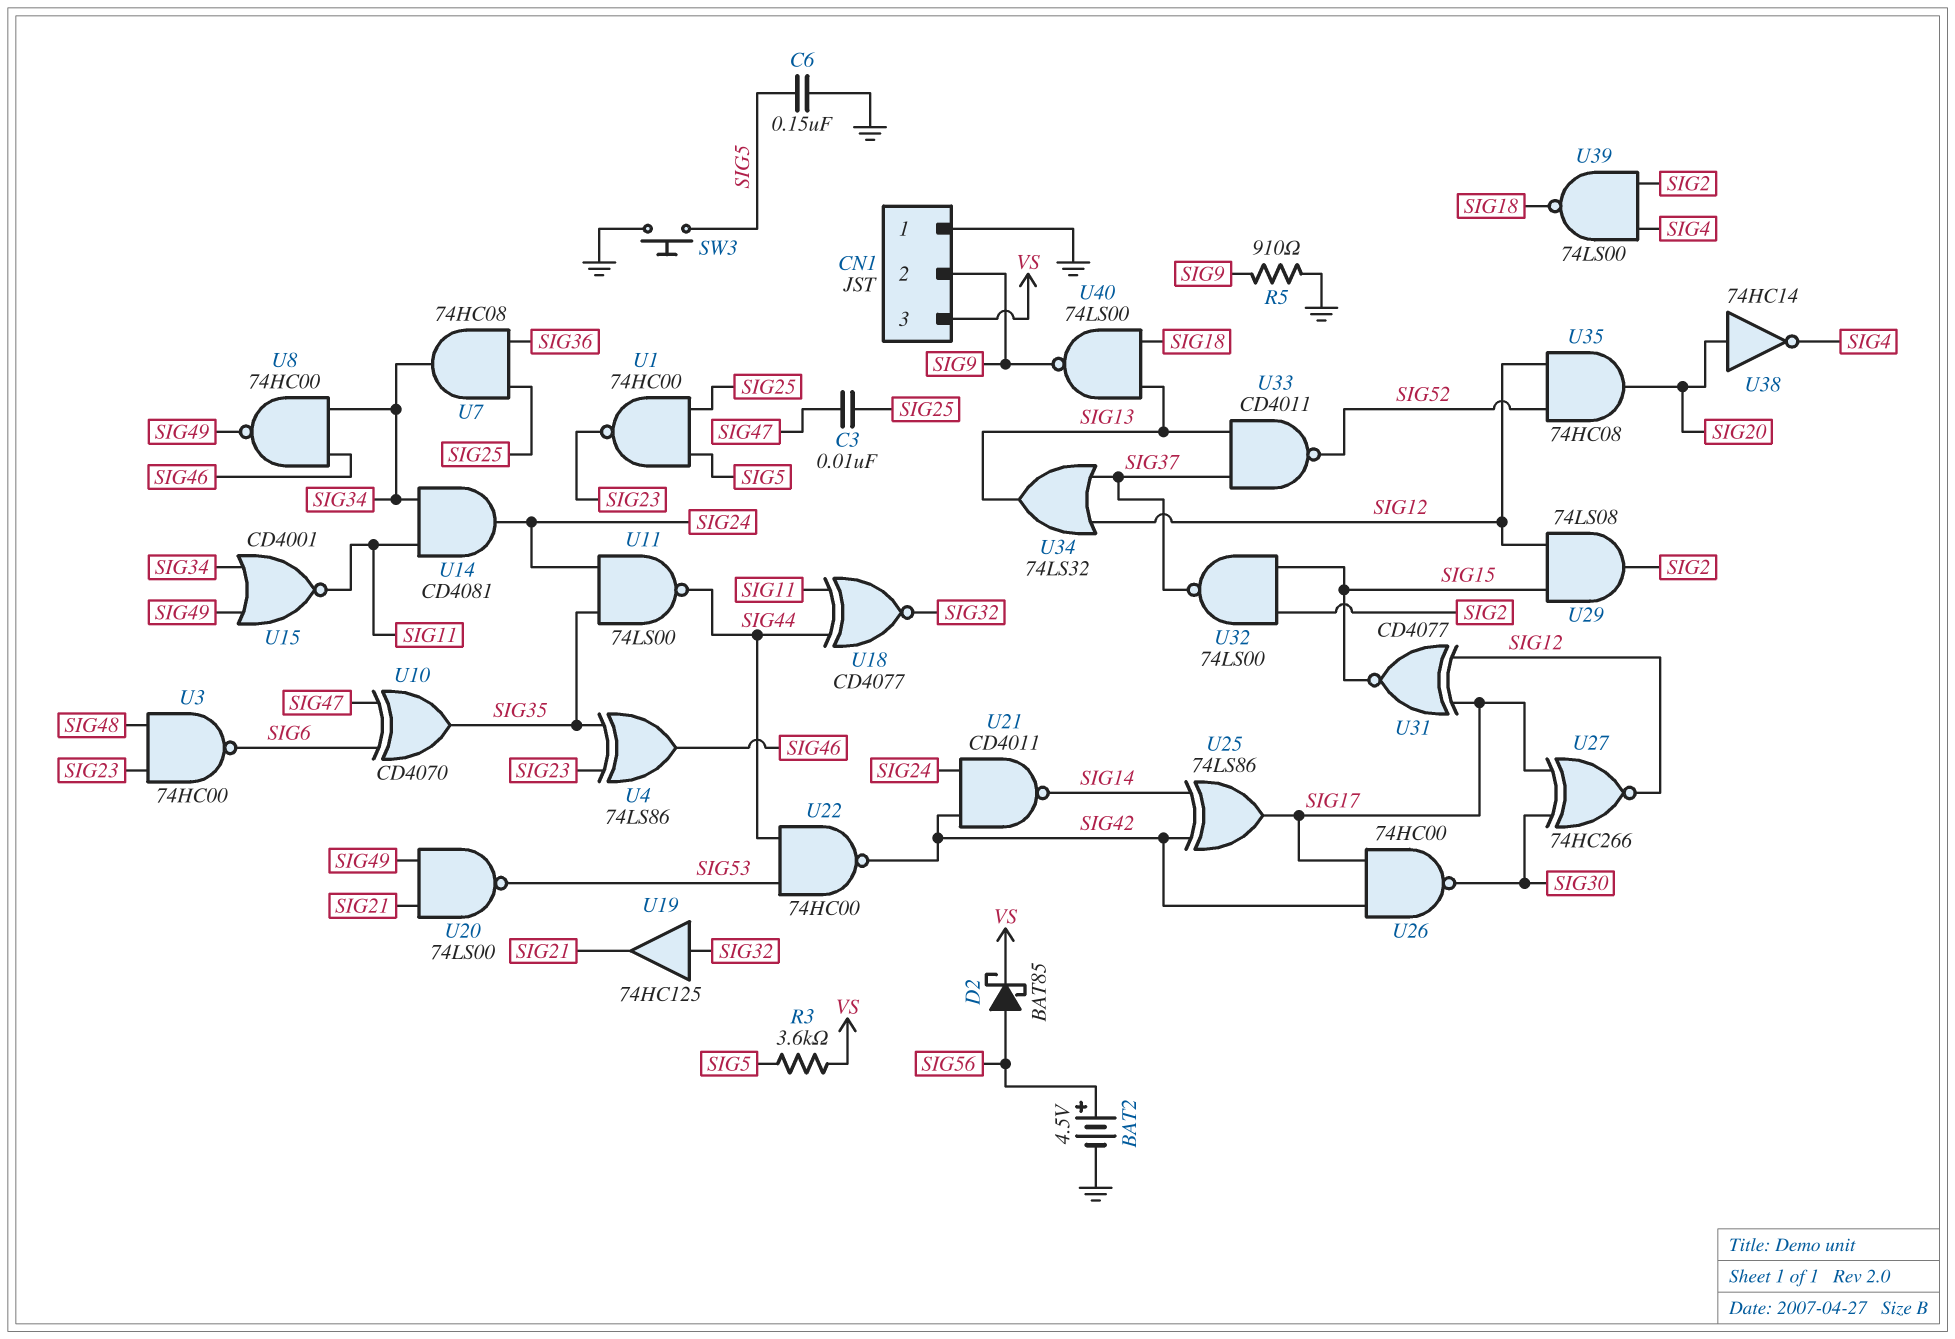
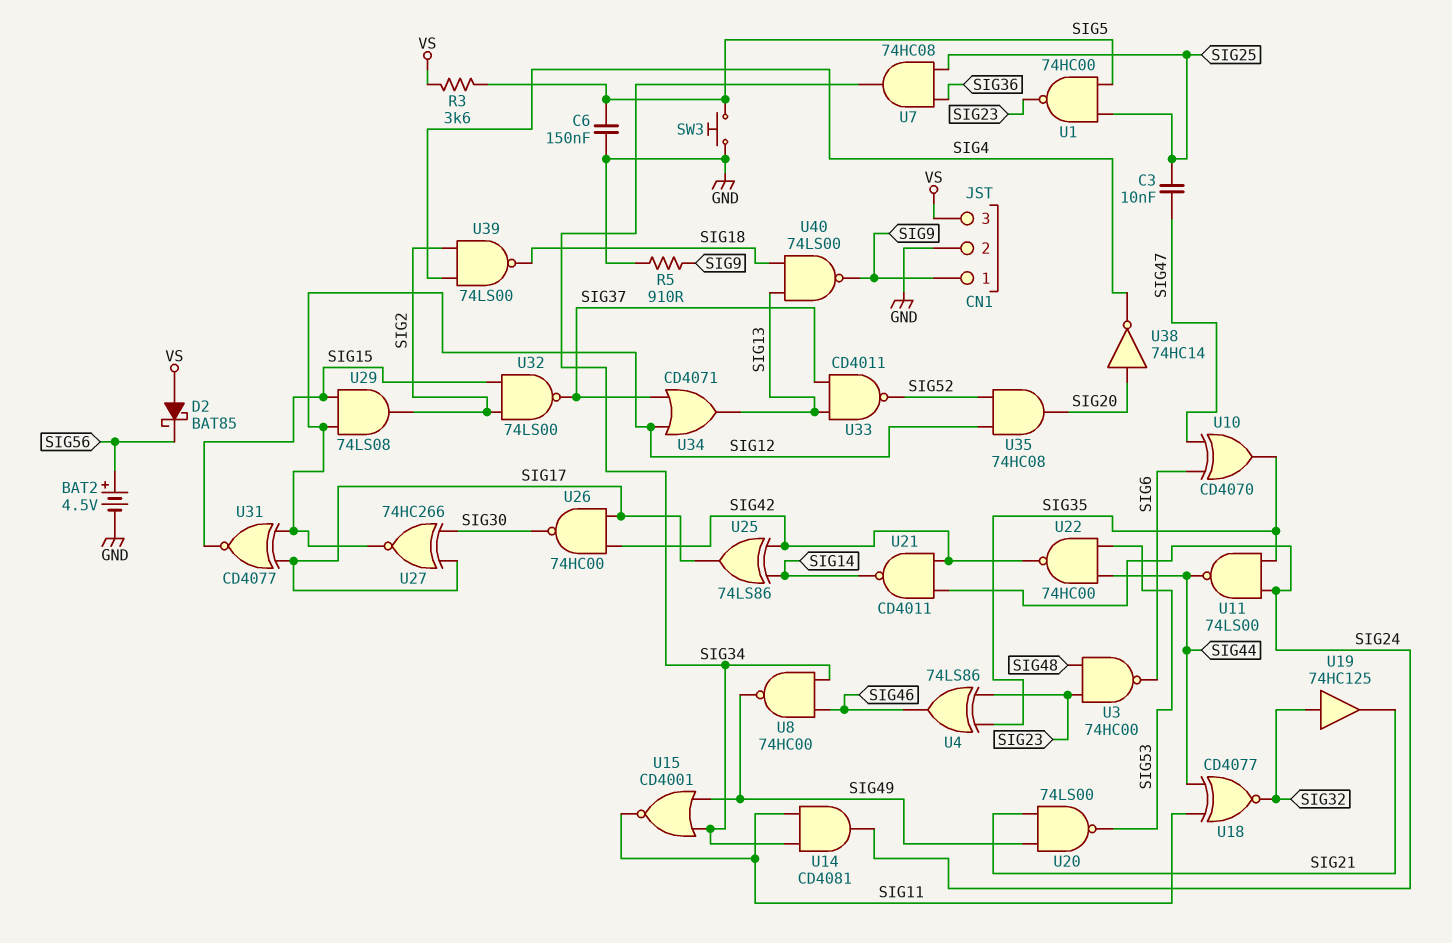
CN1 pin 1: GND -> SIG9
CN1 pin 2: SIG9 -> GND
D2: schottky BAT85 (A SIG56, K VS) -> schottky BAT85 (A VS, K SIG56)
U34: OR 74LS32 (in SIG12, in SIG37, out SIG13) -> OR CD4071 (in SIG12, in SIG37, out SIG13)

